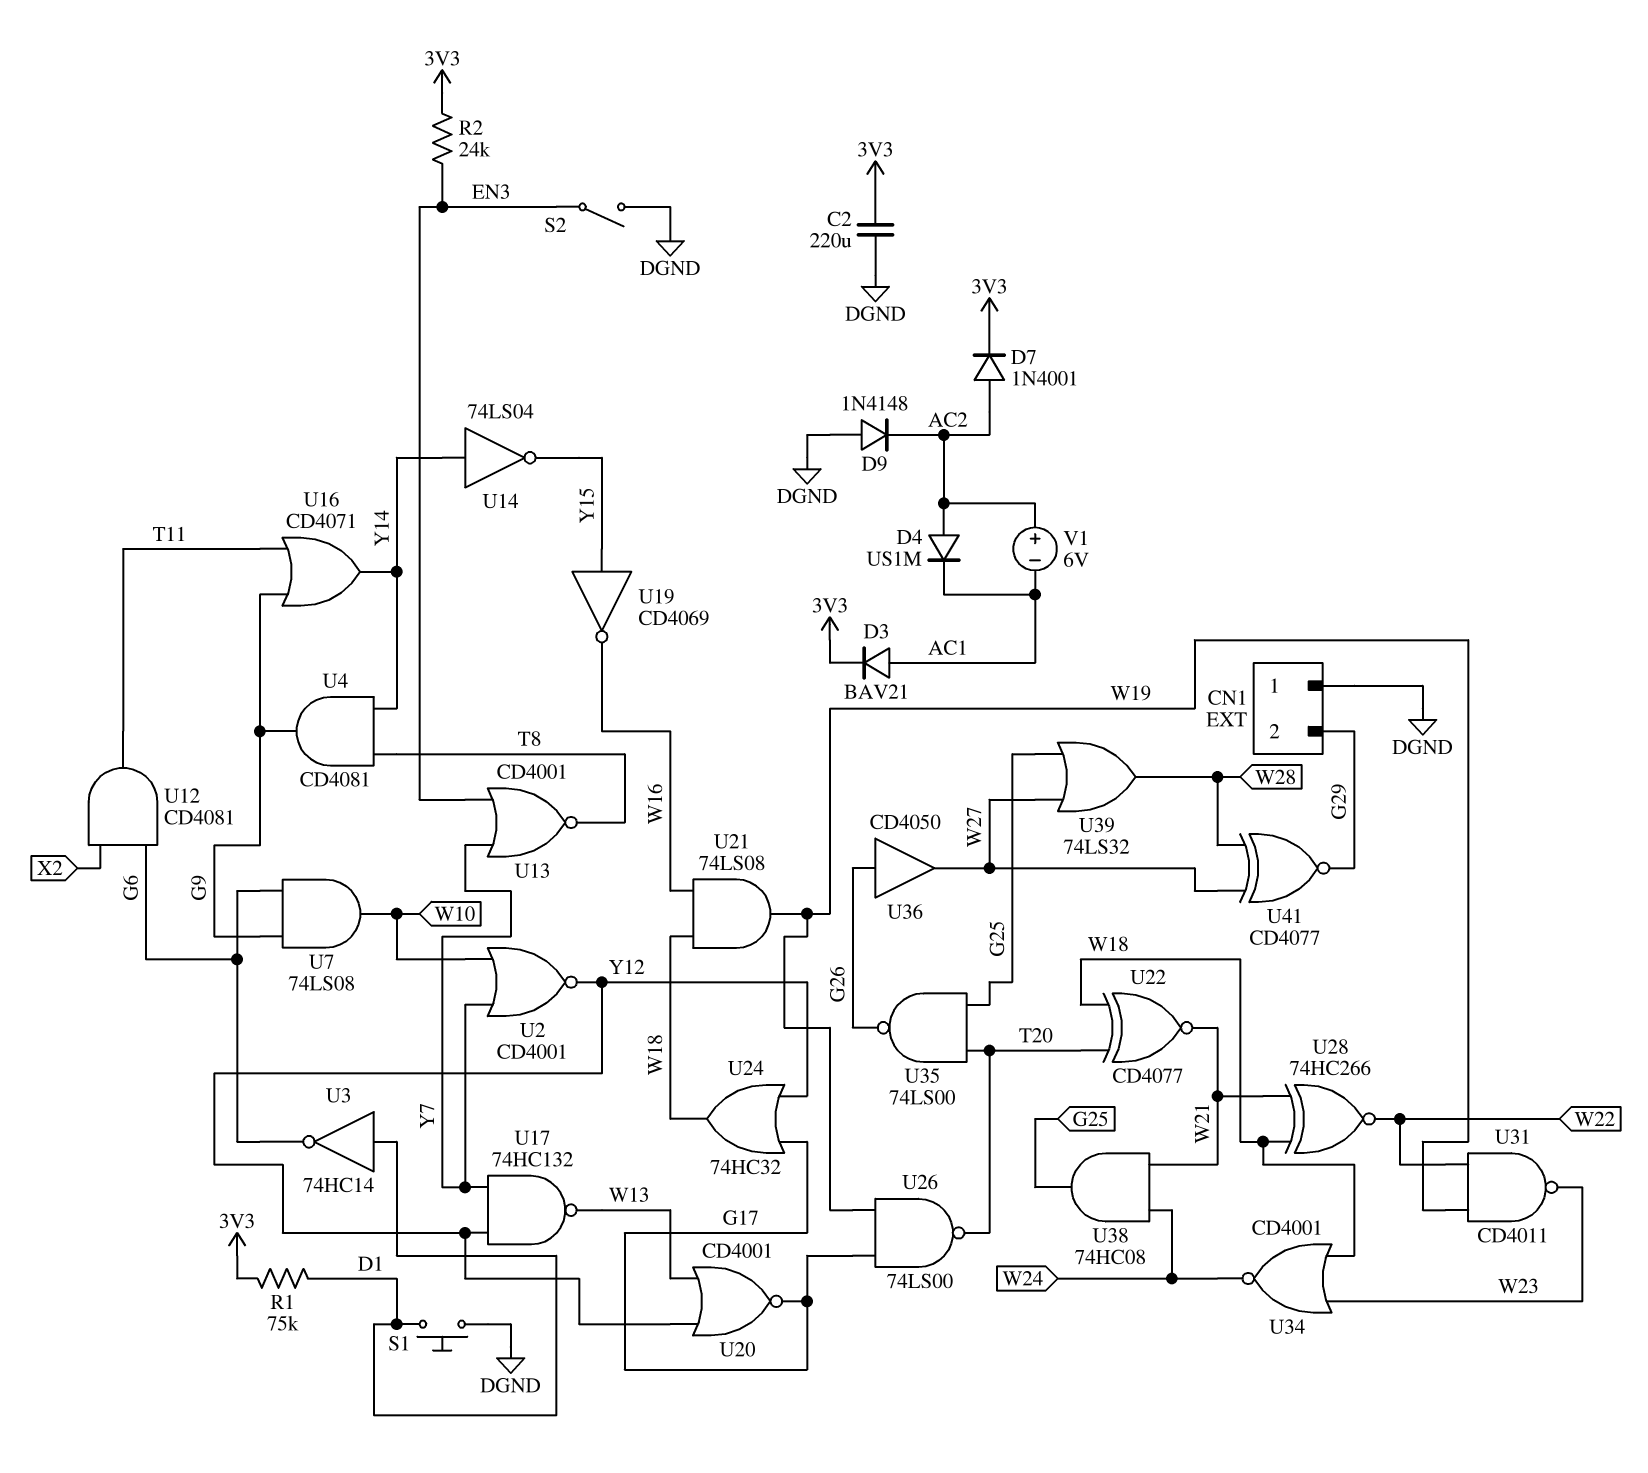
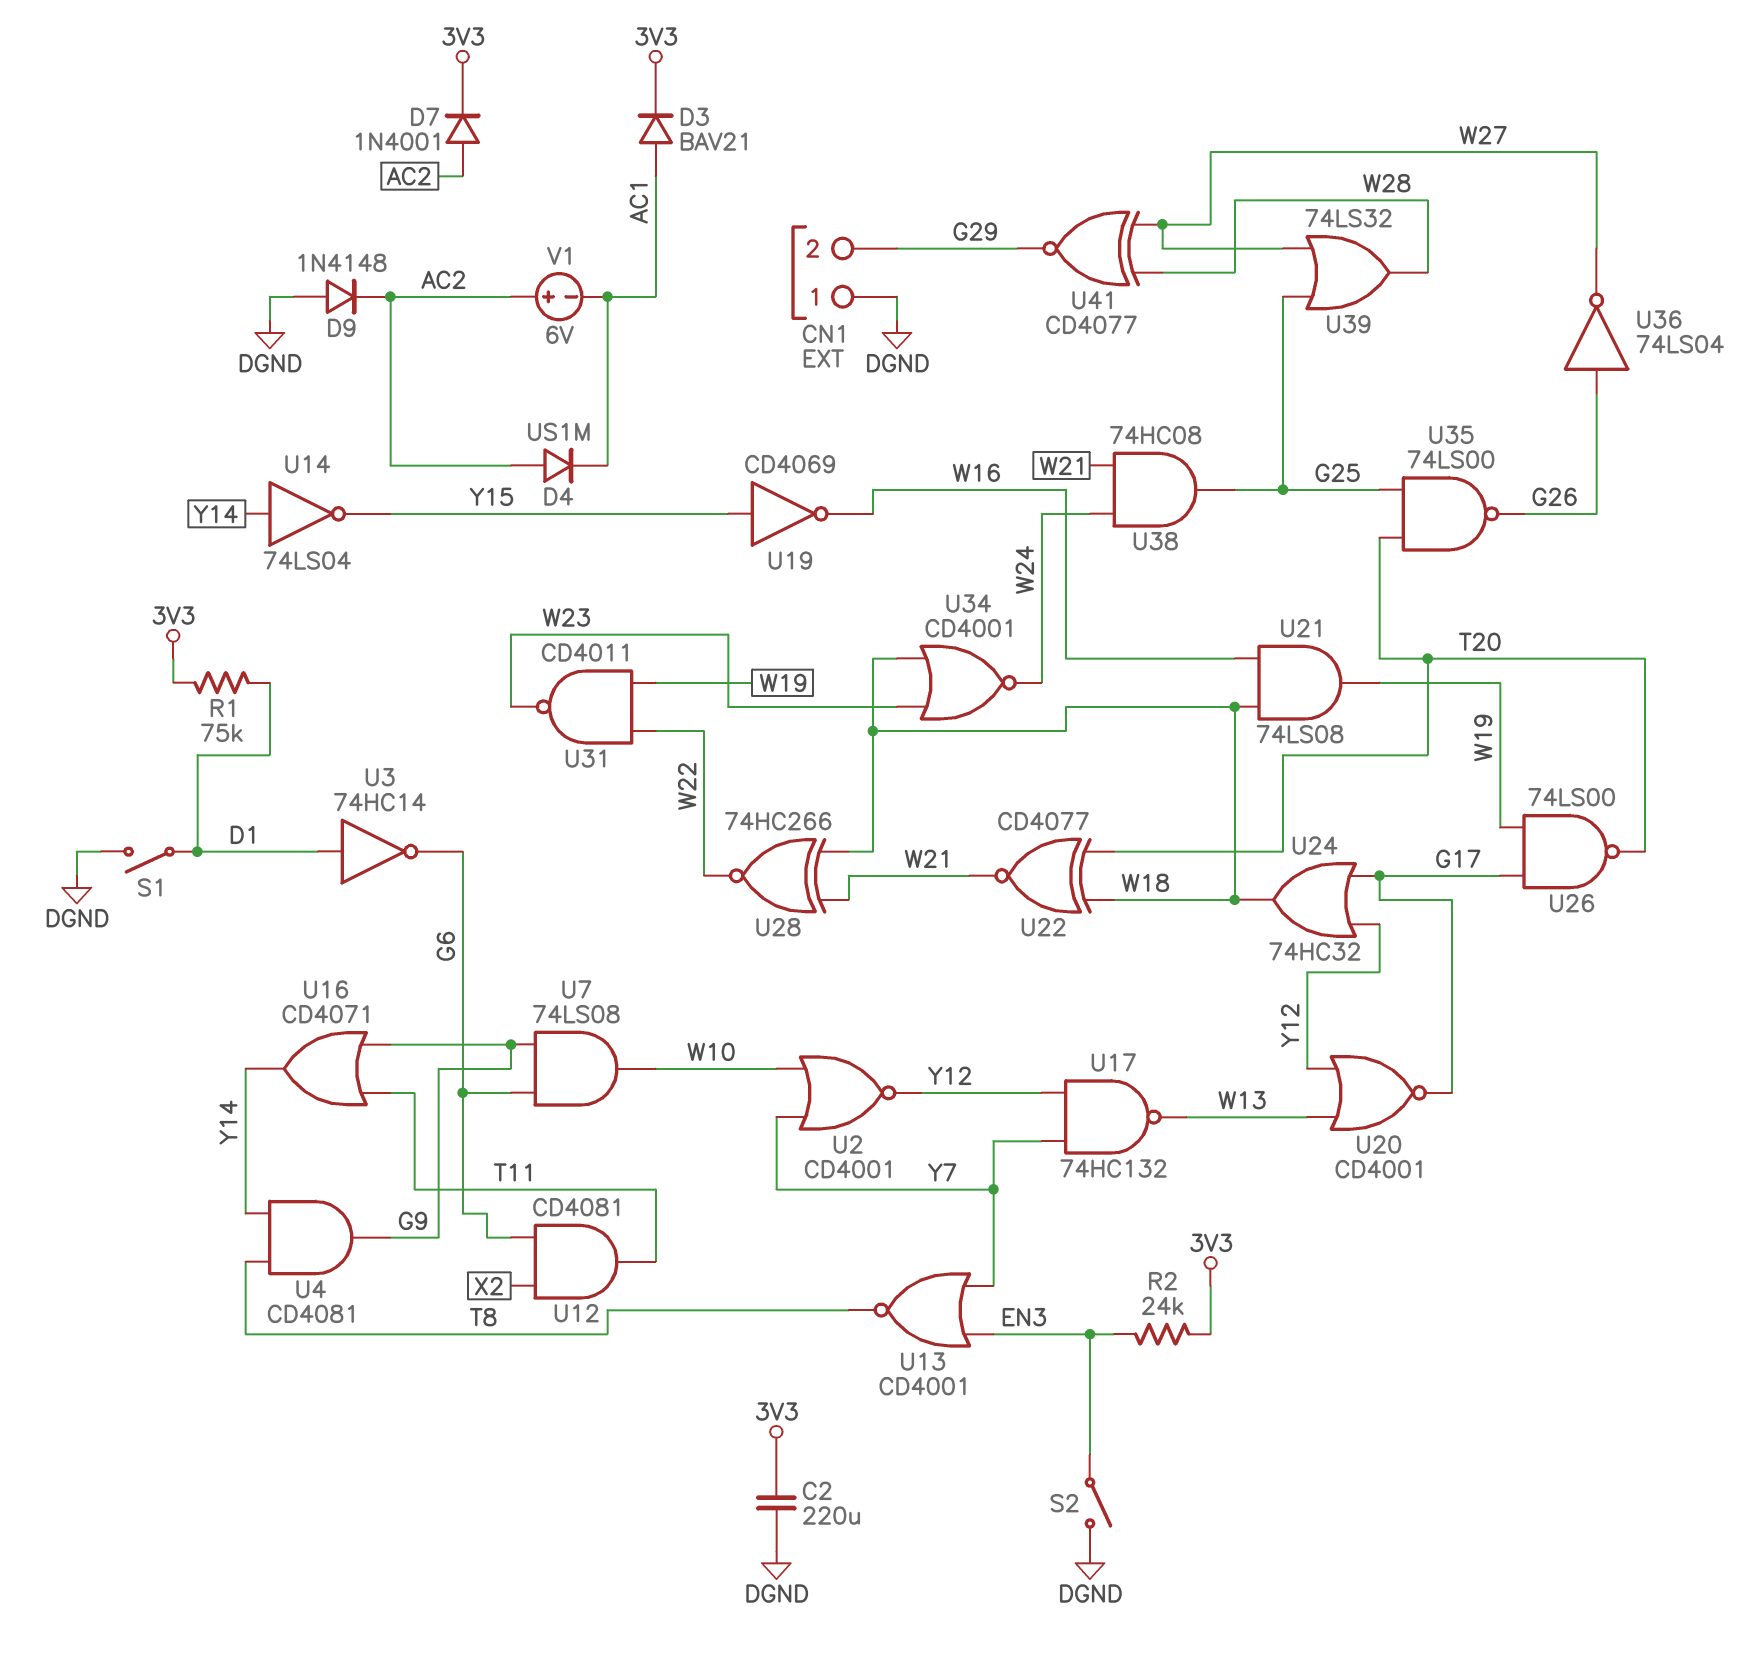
S1: button (D1, DGND) -> switch (D1, DGND)
U36: buffer CD4050 (in G26, out W27) -> NOT 74LS04 (in G26, out W27)

